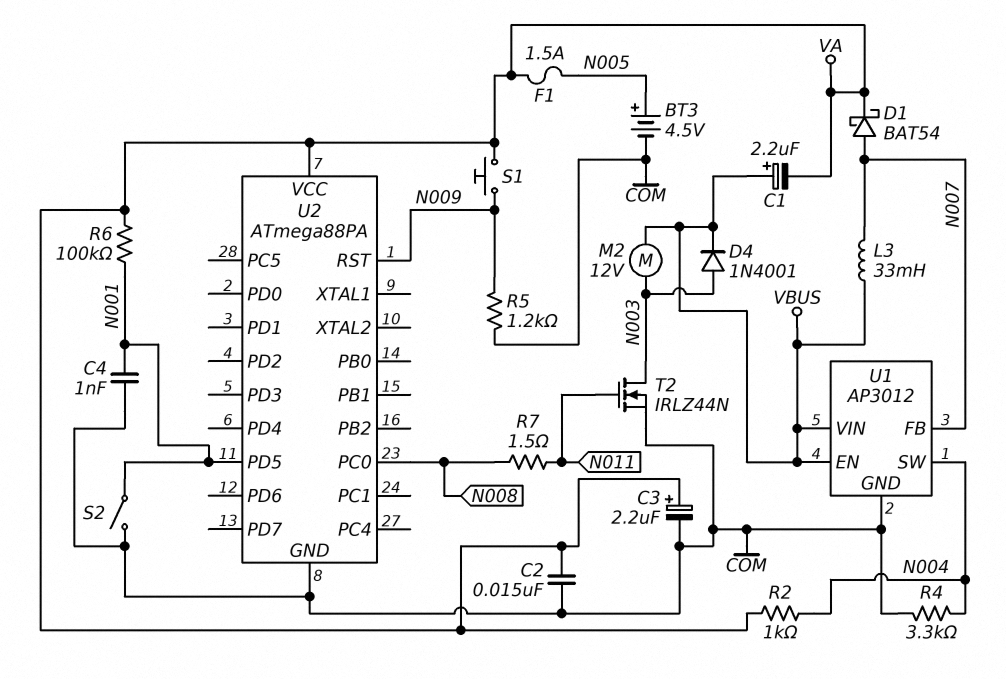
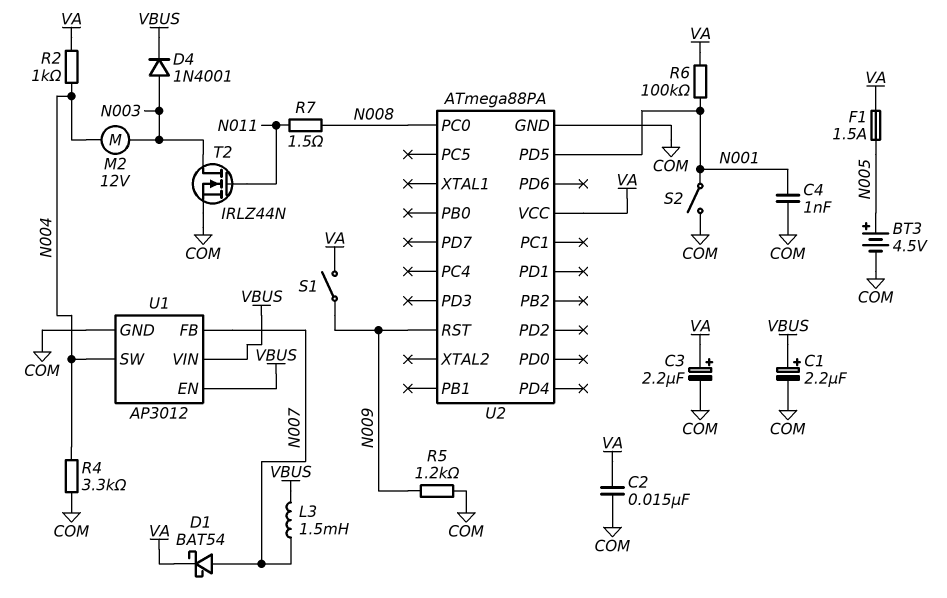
C1: 2.2uF (plus VBUS, minus VA) -> 2.2uF (plus VBUS, minus COM)
L3: 33mH (N007, VBUS) -> 1.5mH (N007, VBUS)
M2: motor 12V (N003, VBUS) -> motor 12V (N003, N004)
S1: button (N009, VA) -> switch (N009, VA)

